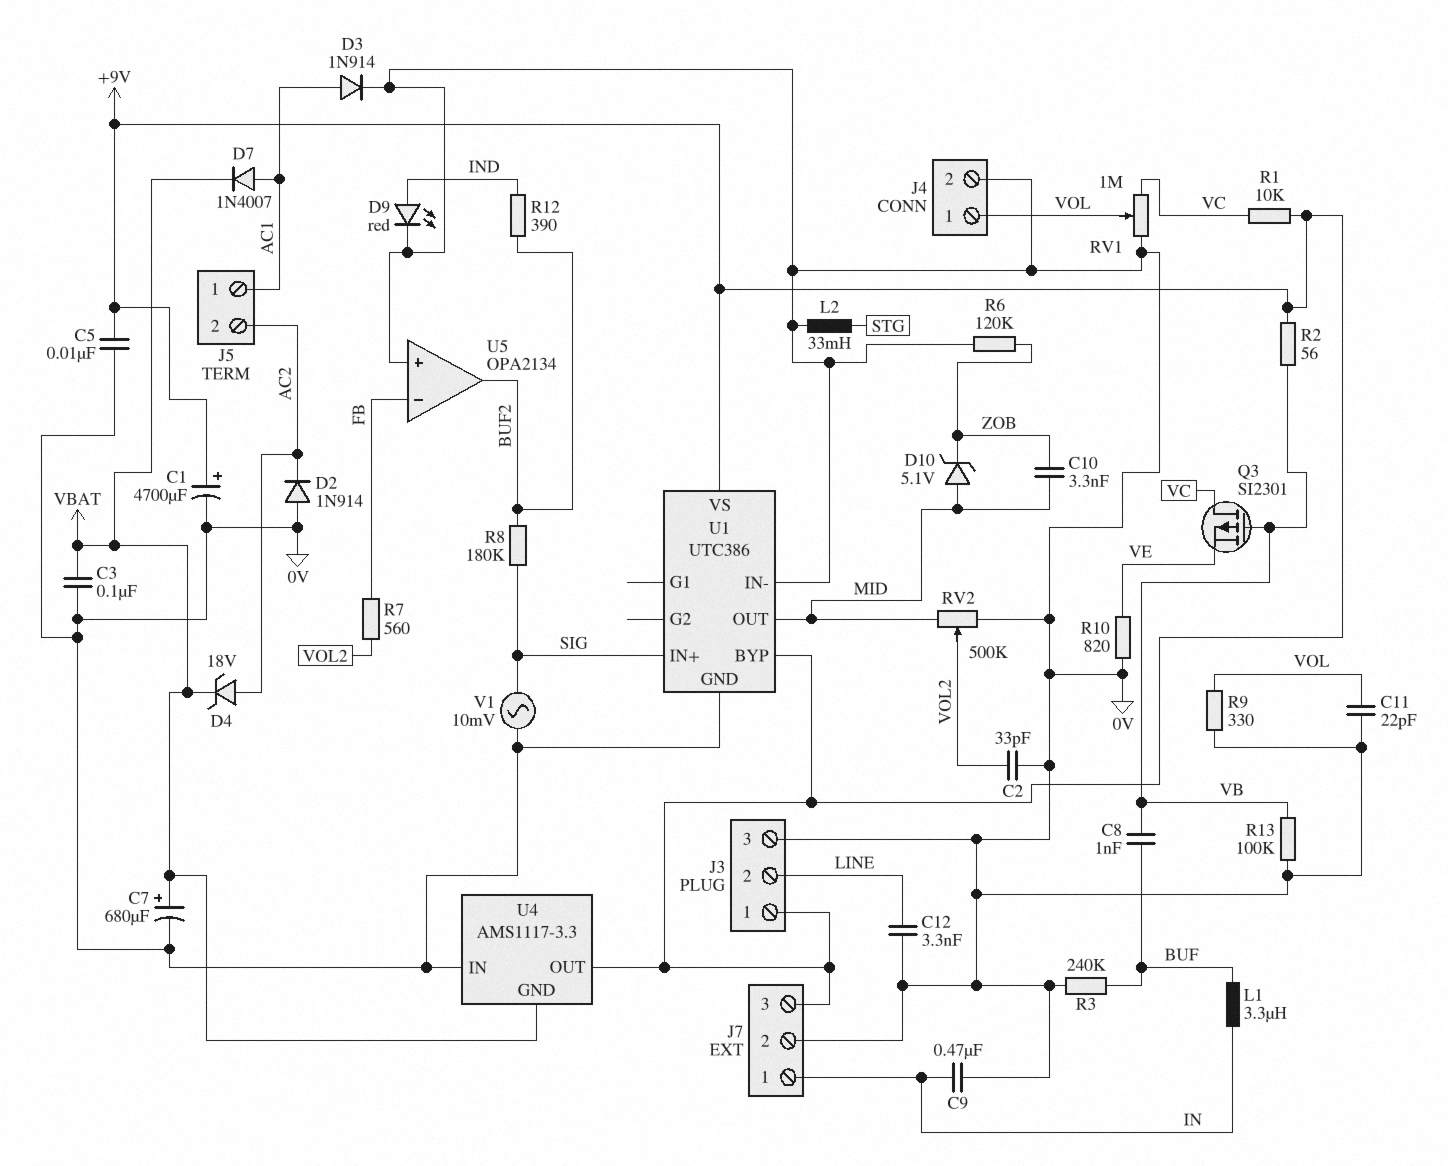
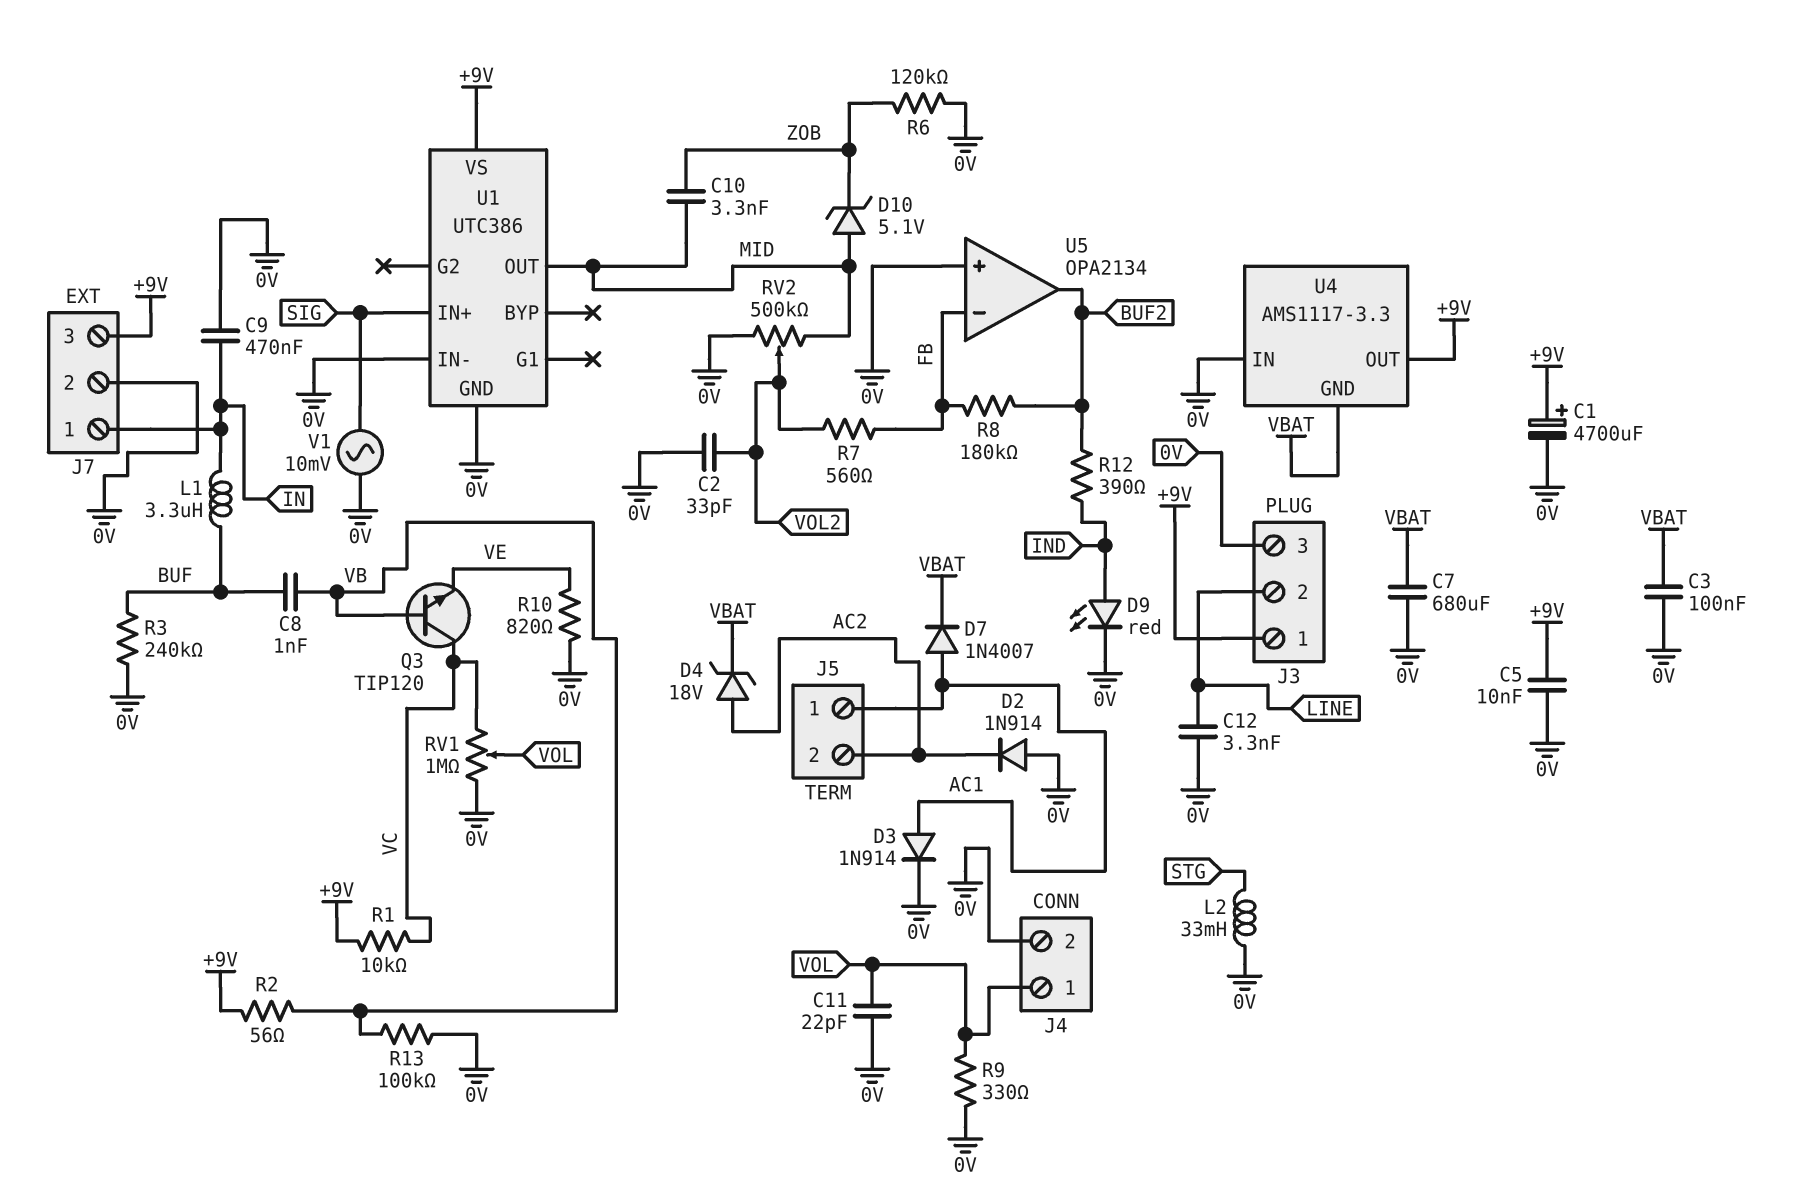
C7: 680uF (plus VBAT, minus 0V) -> 680uF (0V, VBAT)
Q3: PMOS SI2301 (G VB, D VC, S VE) -> NPN TIP120 (B VB, C VC, E VE)
R8: 180k (BUF2, SIG) -> 180k (BUF2, FB)
U1 pin BYP: +9V -> none

